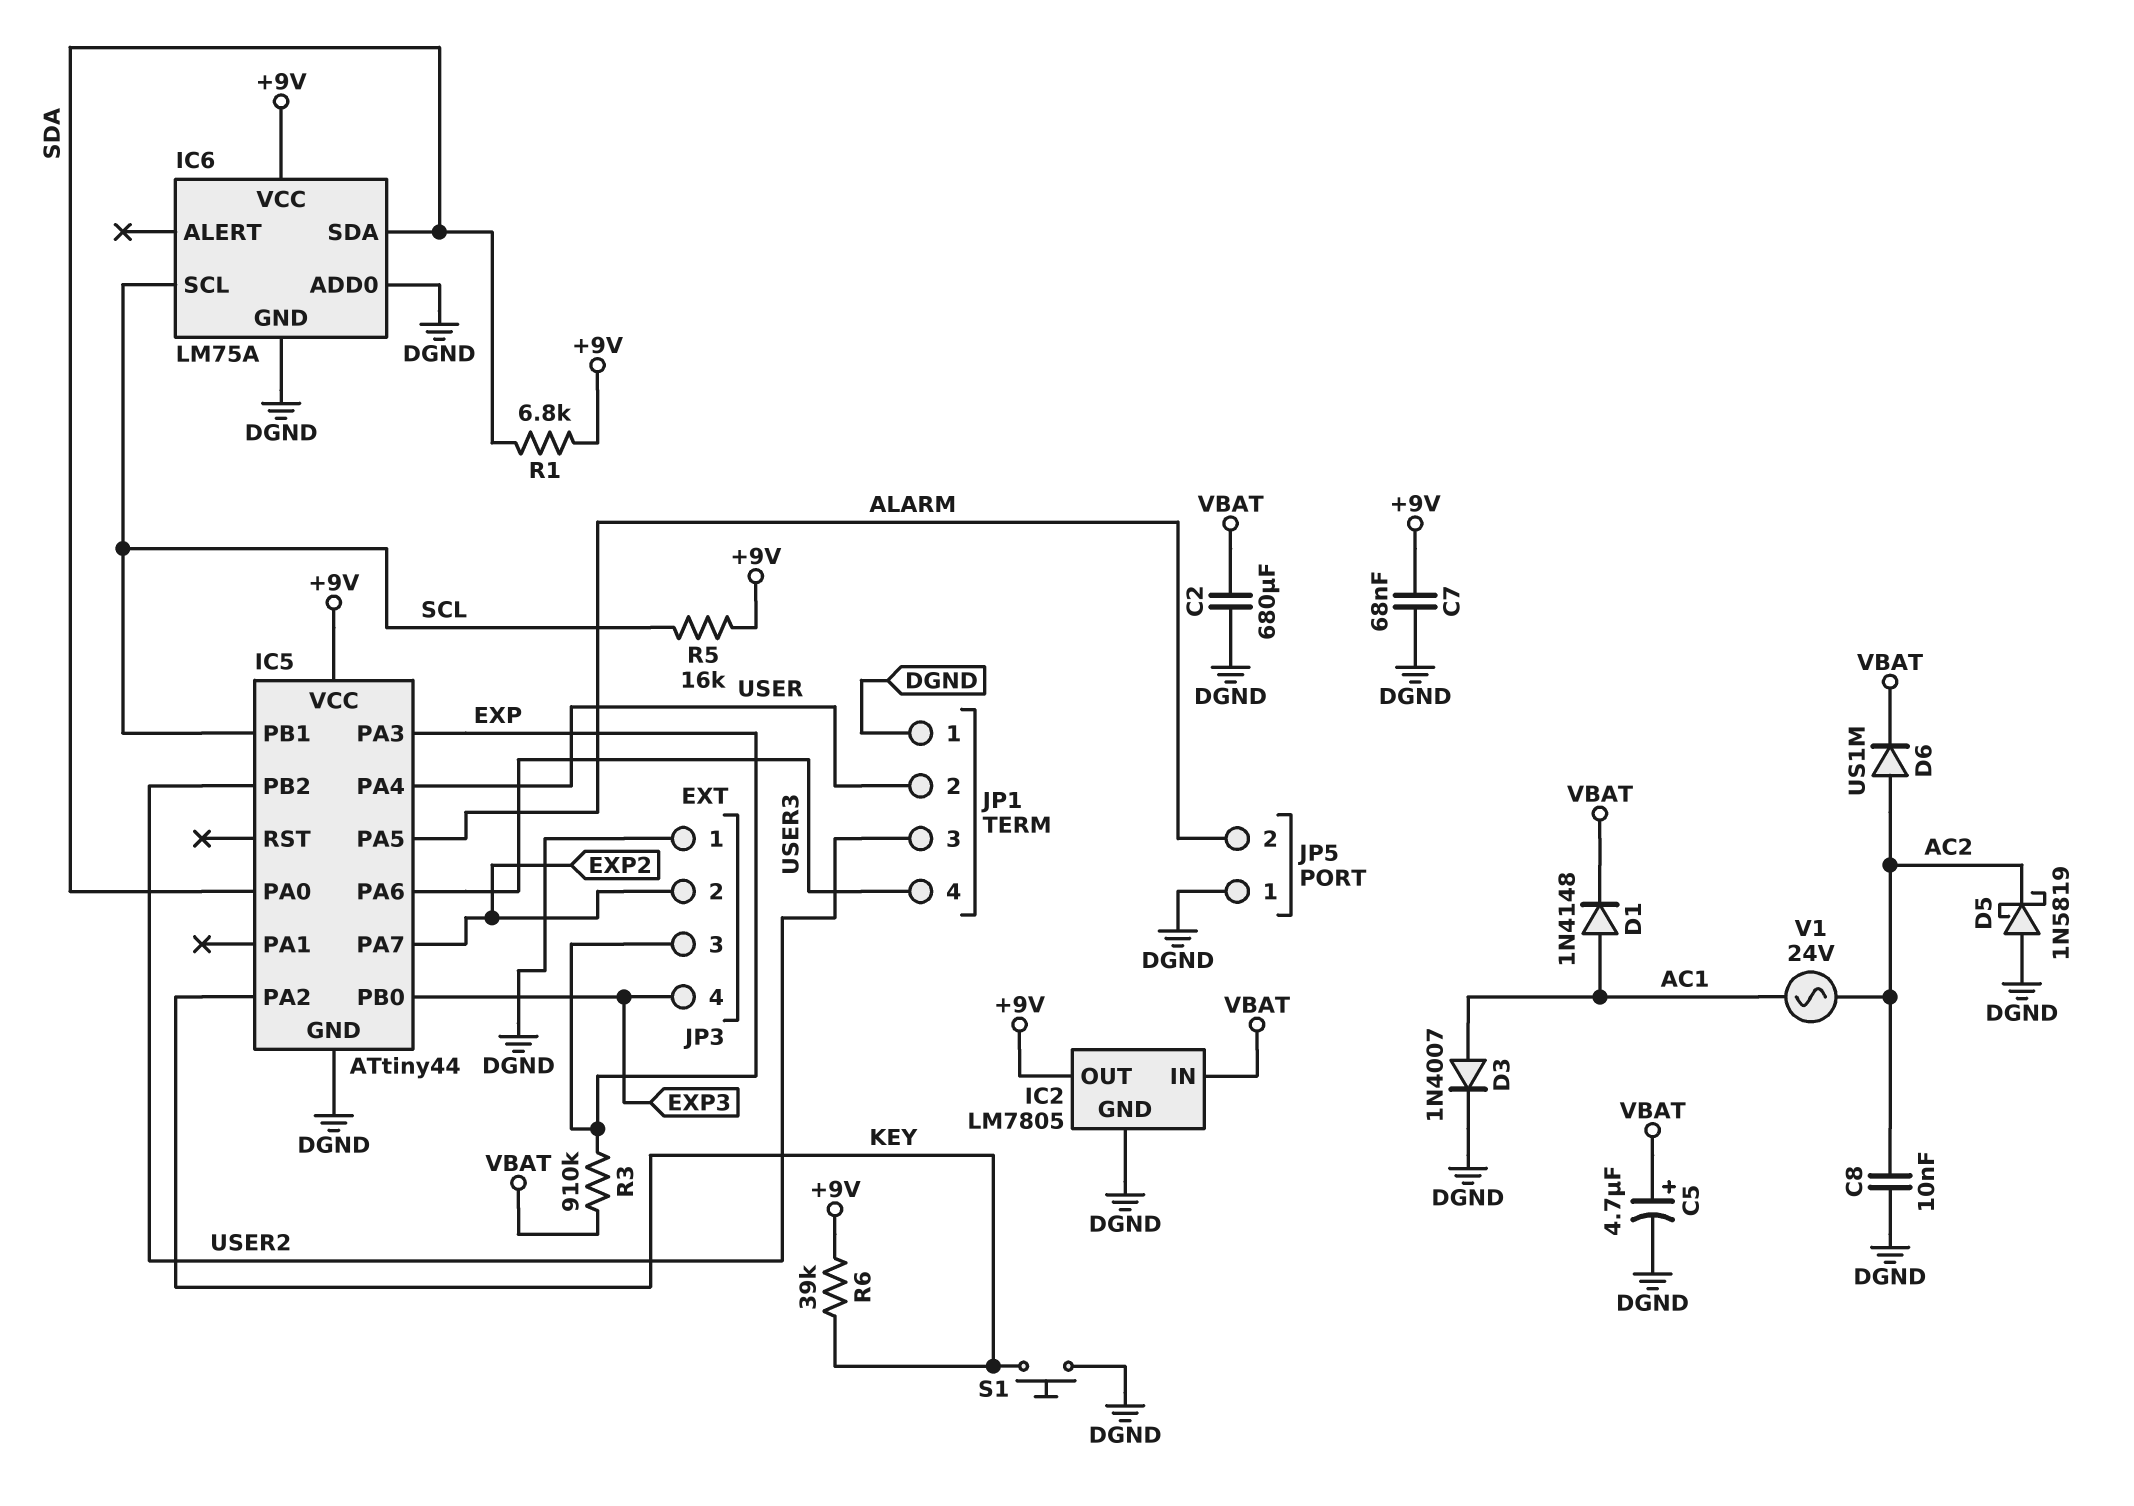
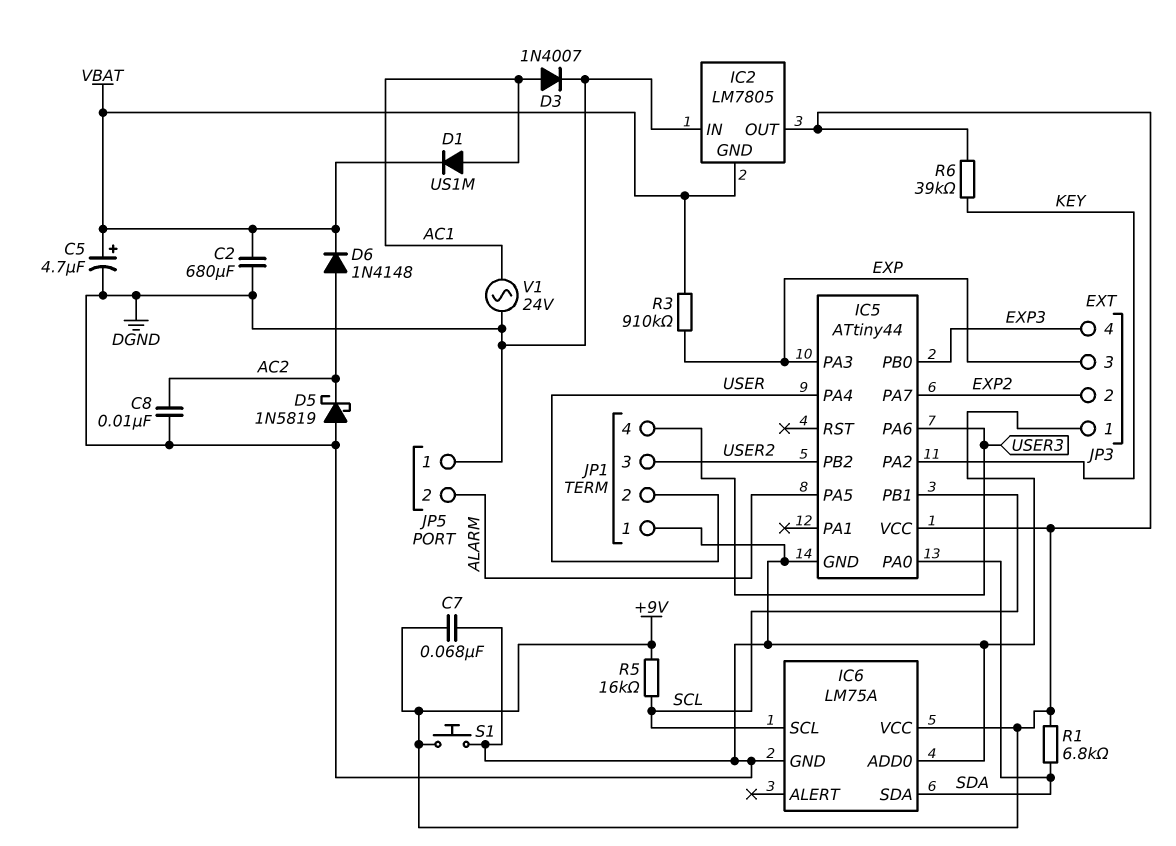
D1: diode 1N4148 (A AC1, K VBAT) -> diode US1M (A AC1, K VBAT)
D6: diode US1M (A AC2, K VBAT) -> diode 1N4148 (A AC2, K VBAT)
IC2 pin GND: DGND -> VBAT
IC2 pin IN: VBAT -> DGND
S1: button (DGND, KEY) -> button (+9V, DGND)
V1: AC 24V (AC1, AC2) -> AC 24V (AC1, DGND)

